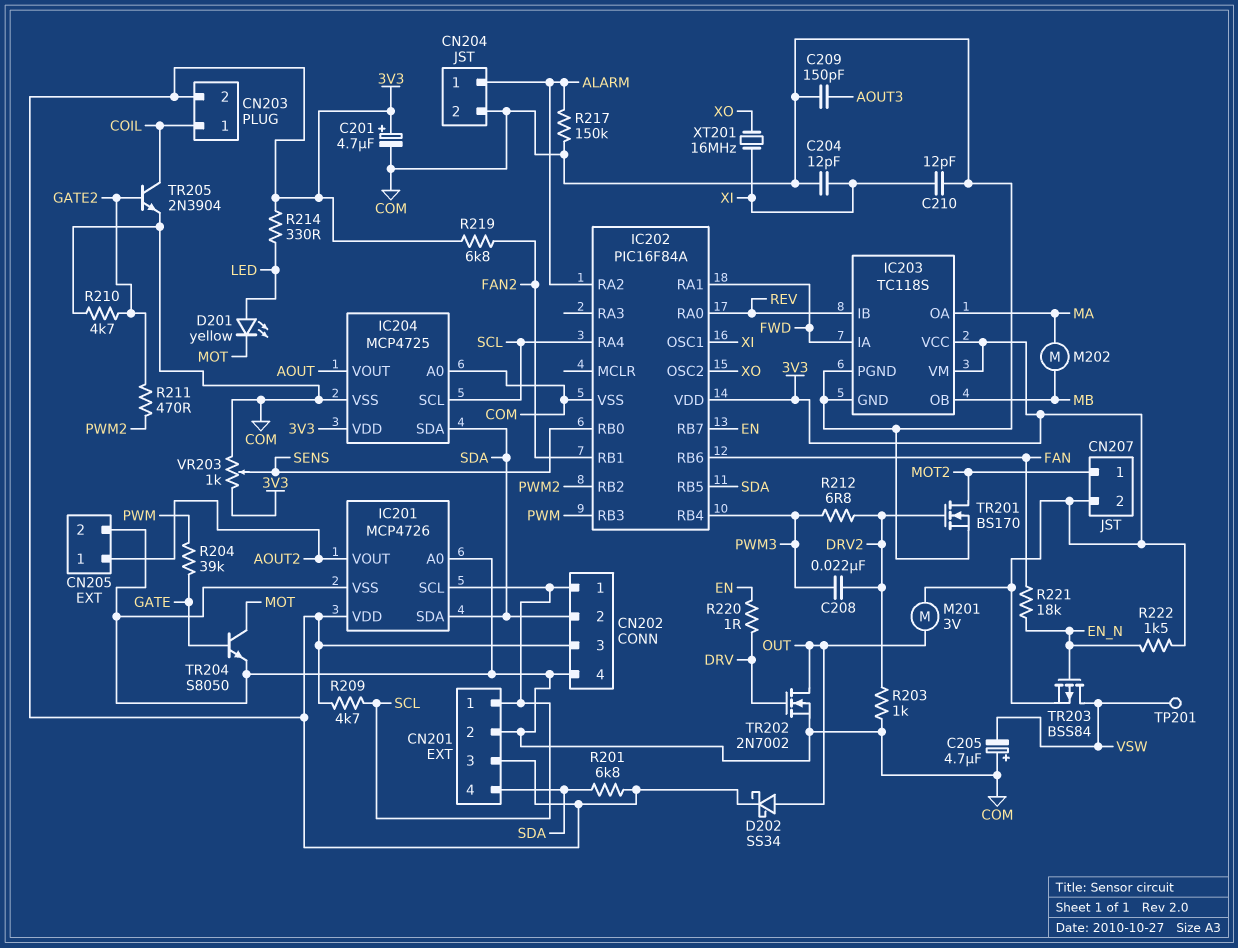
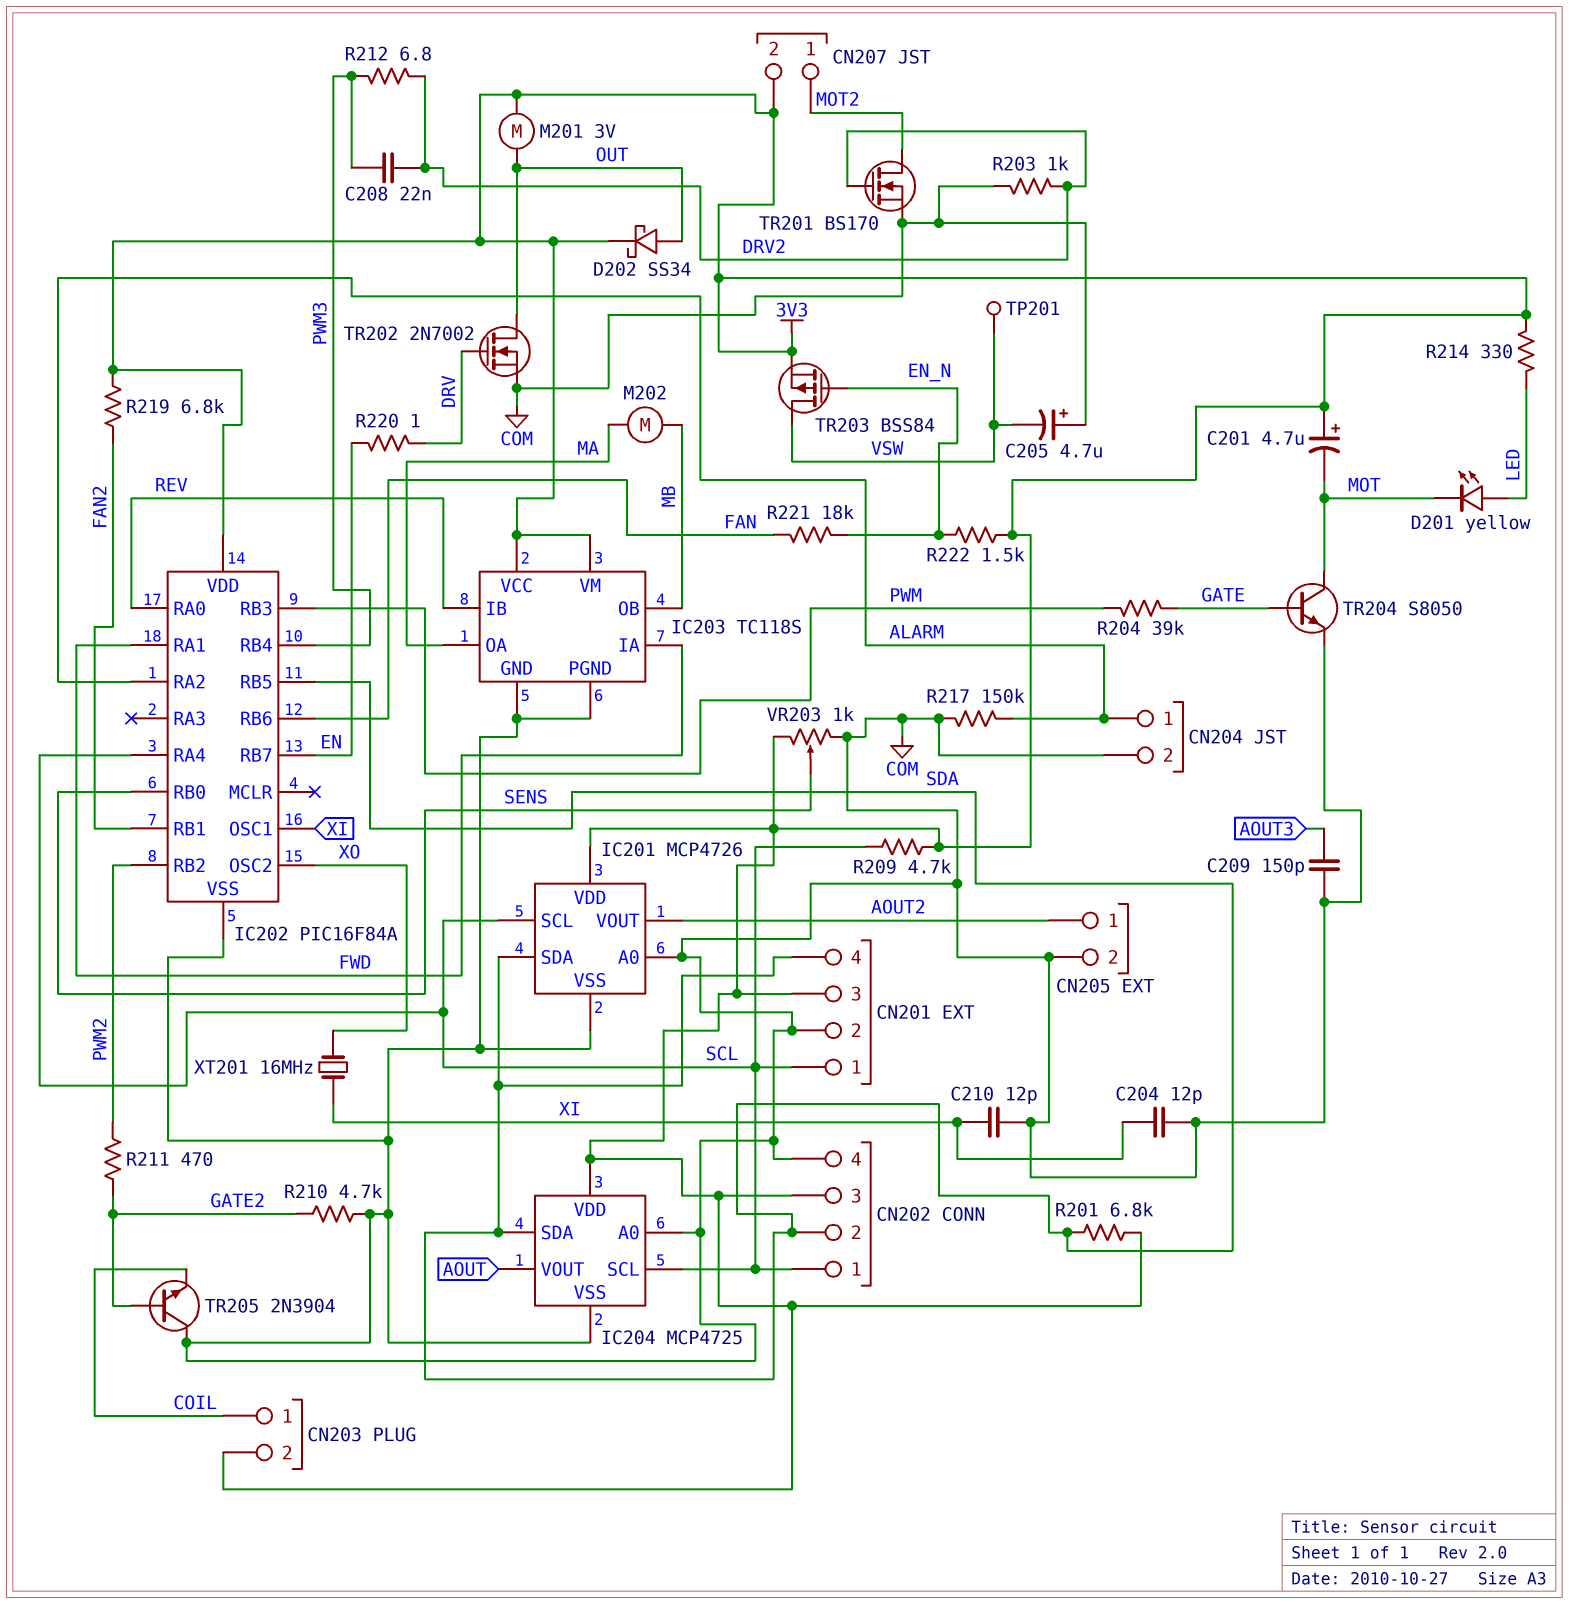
C201: 4.7uF (plus 3V3, minus COM) -> 4.7uF (plus 3V3, minus MOT)
TR205: NPN 2N3904 (B GATE2, C COIL, E COM) -> NPN 2N3904 (B GATE2, C COM, E COIL)

